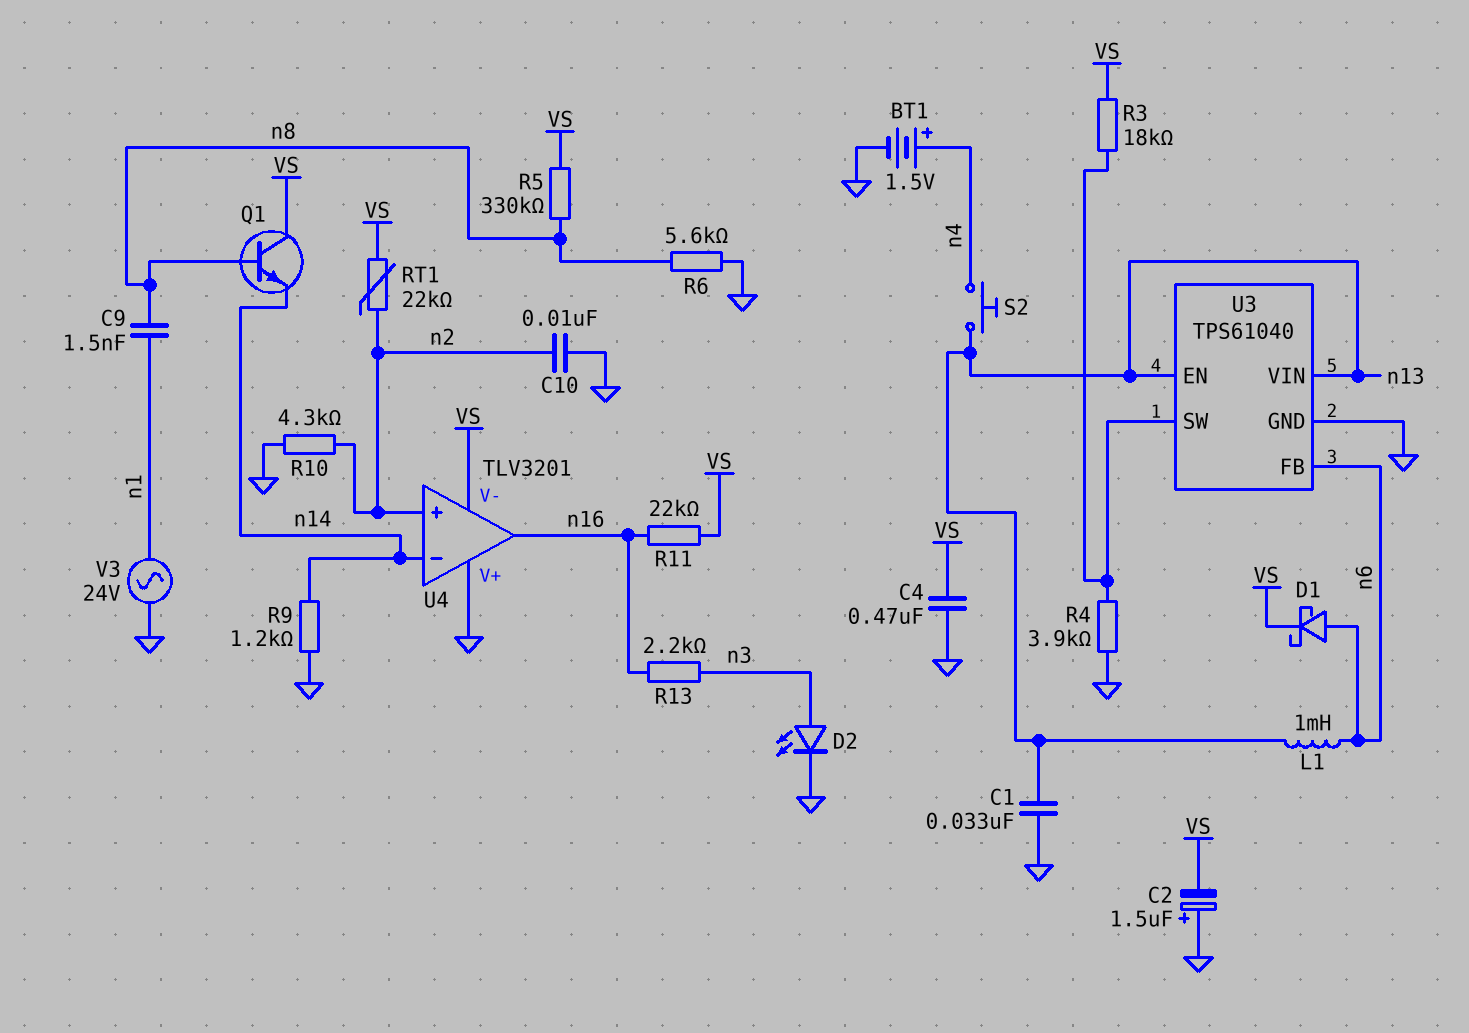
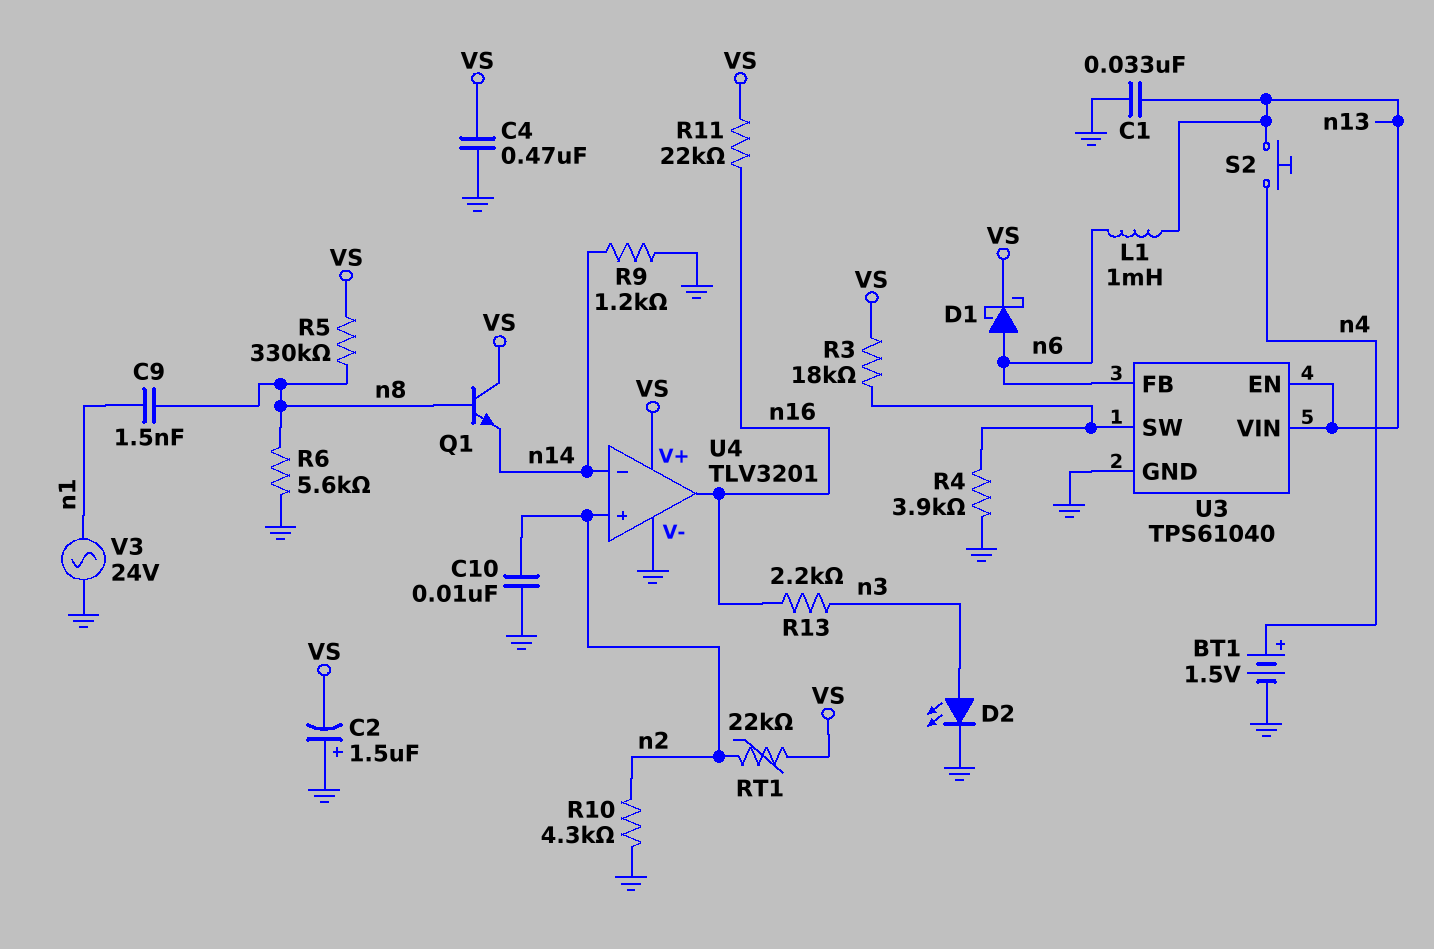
U4 pin V+: GND -> VS
U4 pin V-: VS -> GND

